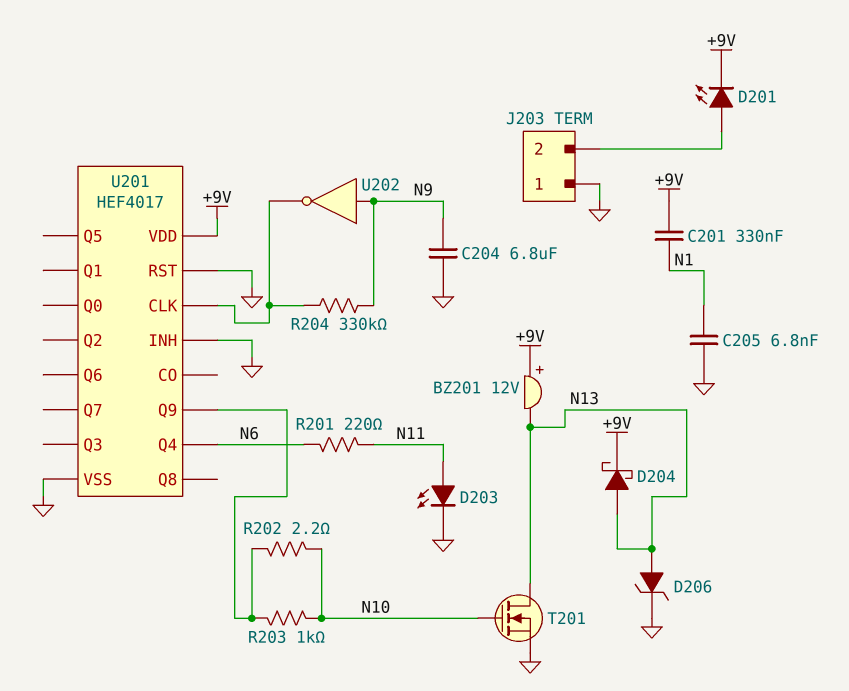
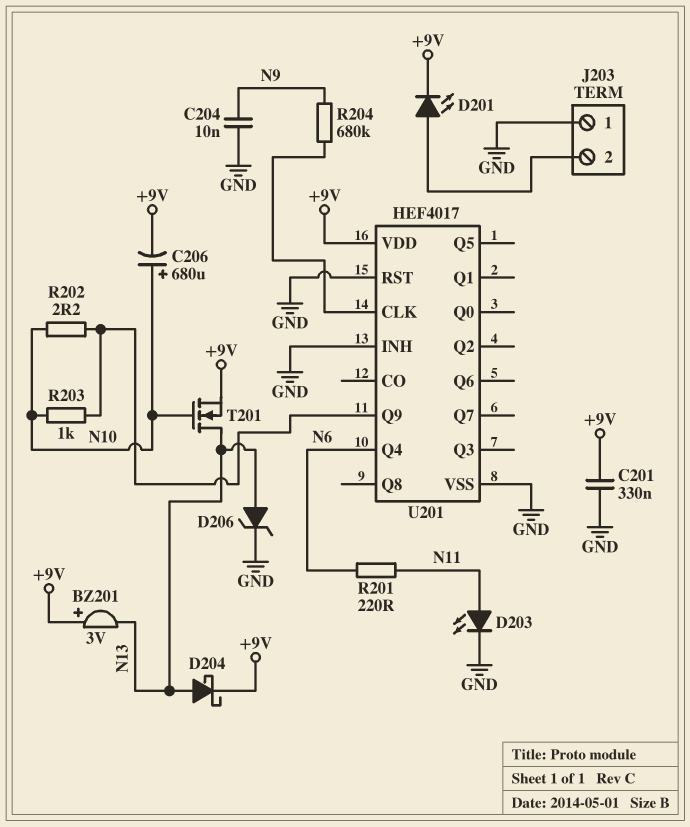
BZ201: buzzer 12V (plus +9V, minus N13) -> buzzer 3V (plus +9V, minus N13)
C201: 330nF (+9V, N1) -> 330nF (+9V, GND)
C204: 6.8uF (GND, N9) -> 10nF (GND, N9)
C205: 6.8nF (GND, N1) -> none
C206: none -> 680uF (plus N10, minus +9V)
R204: 330k (N9, U201/CLK) -> 680k (N9, U201/CLK)
T201: NMOS (G N10, D N13, S GND) -> NMOS (G N10, D N13, S +9V)
U202: NOT (in N9, out U201/CLK) -> none

